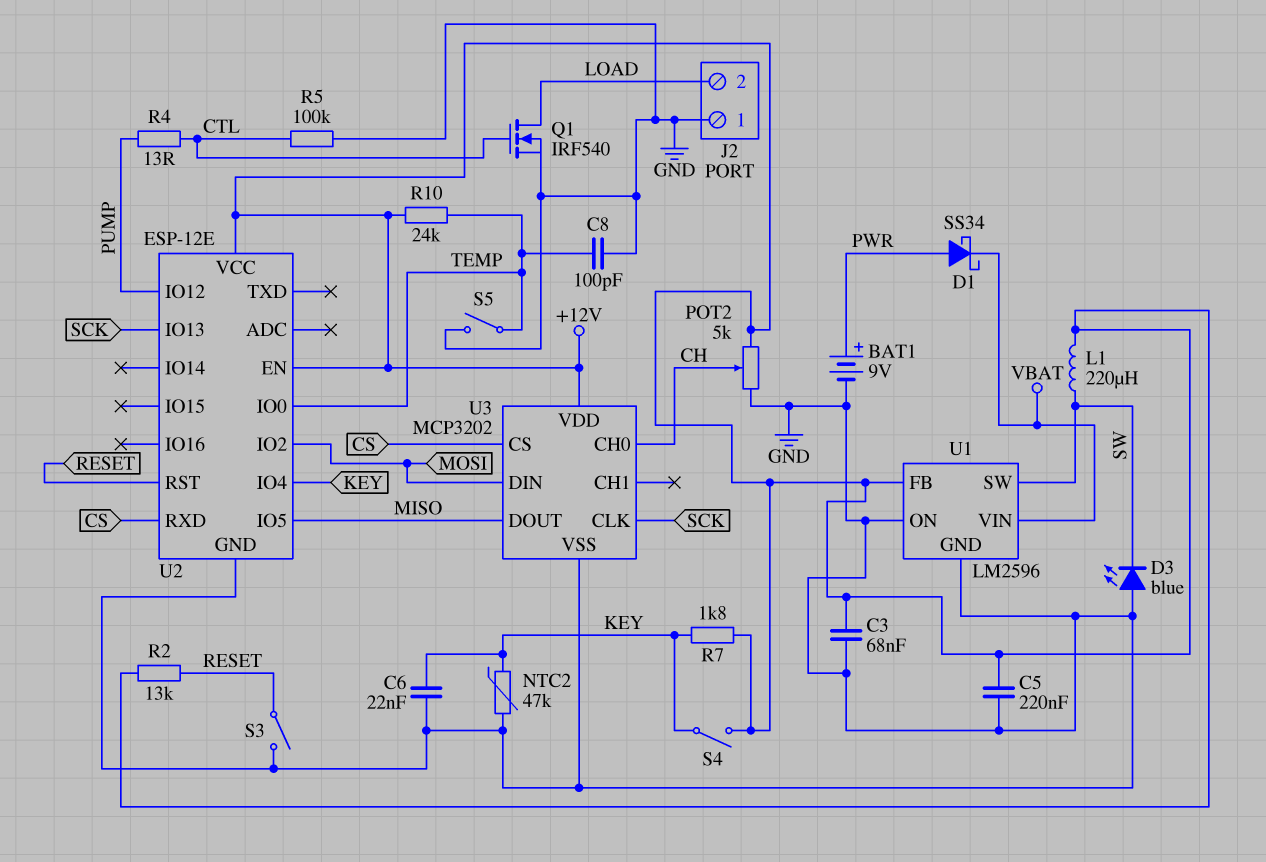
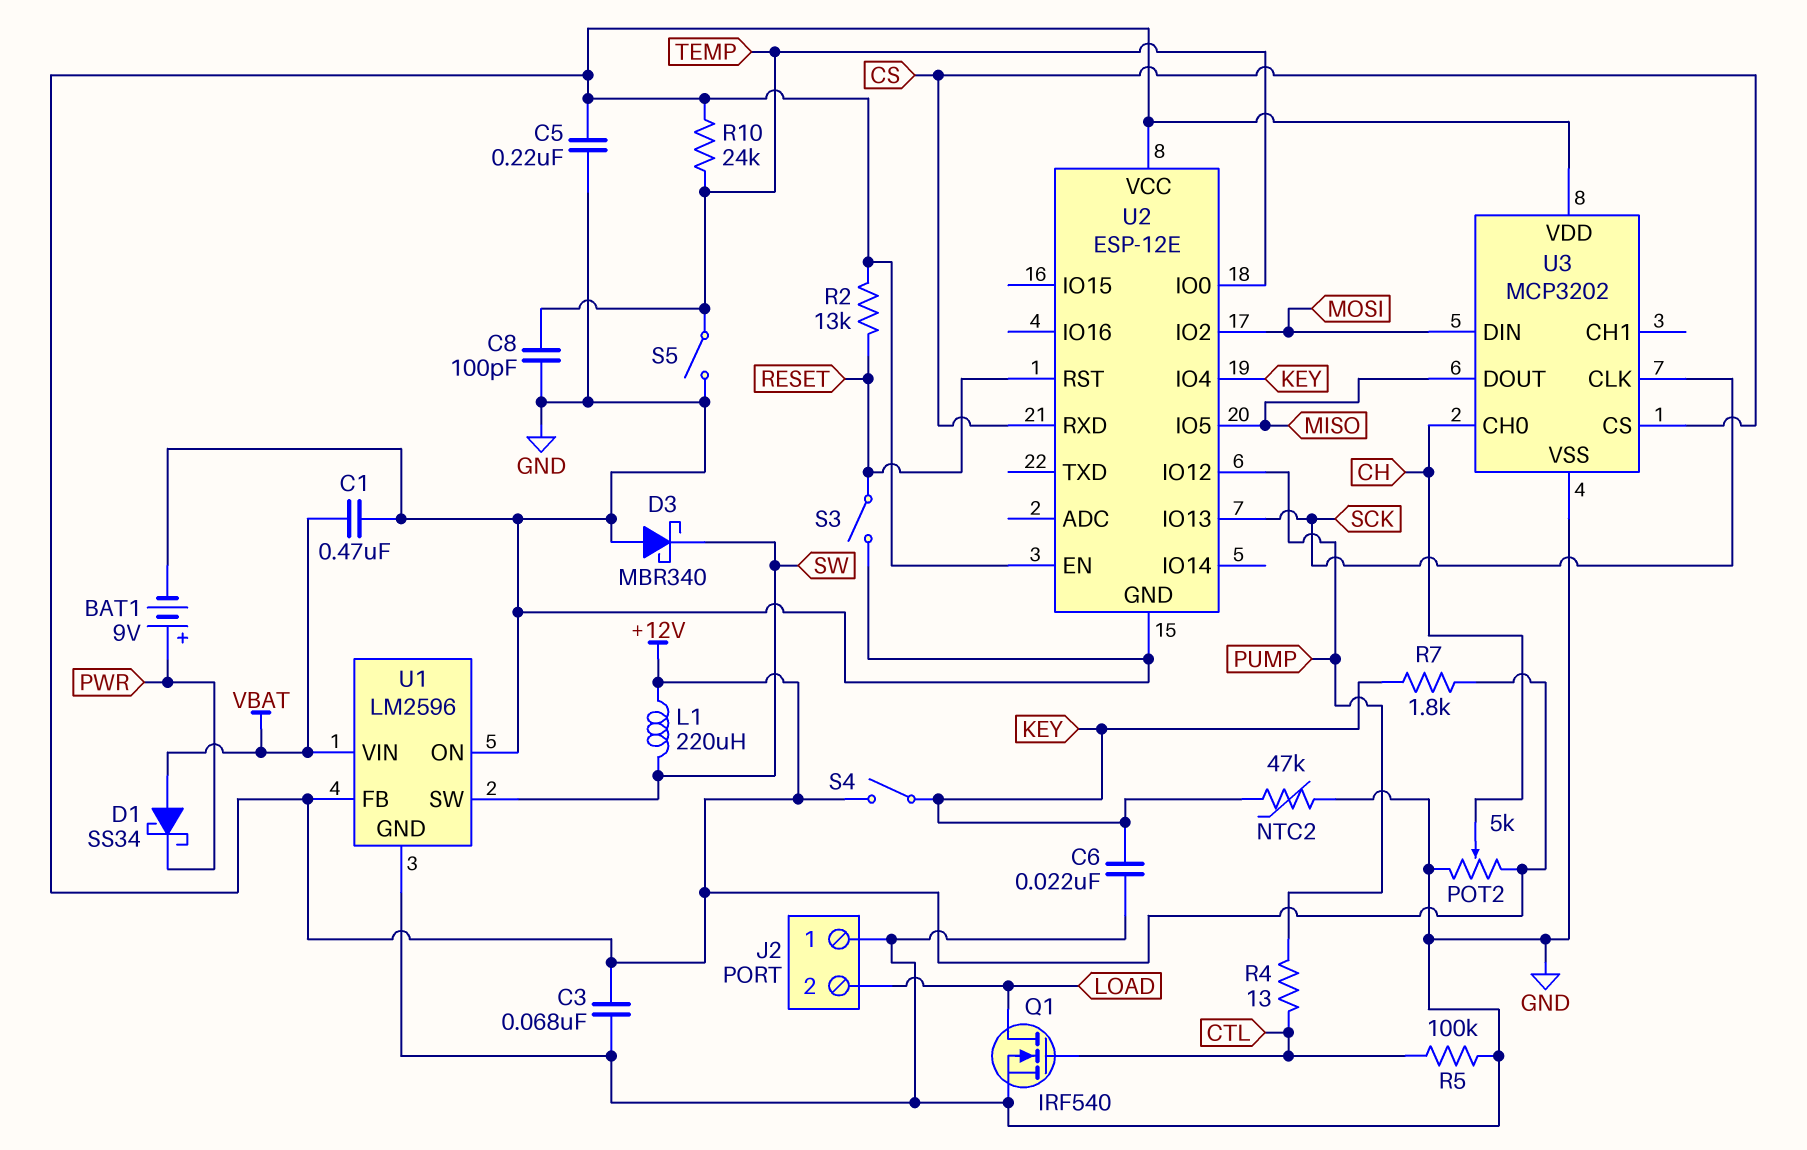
C1: none -> 470nF (GND, VBAT)
D1: schottky SS34 (A PWR, K VBAT) -> schottky SS34 (A VBAT, K PWR)
D3: LED blue (A GND, K SW) -> schottky MBR340 (A GND, K SW)

